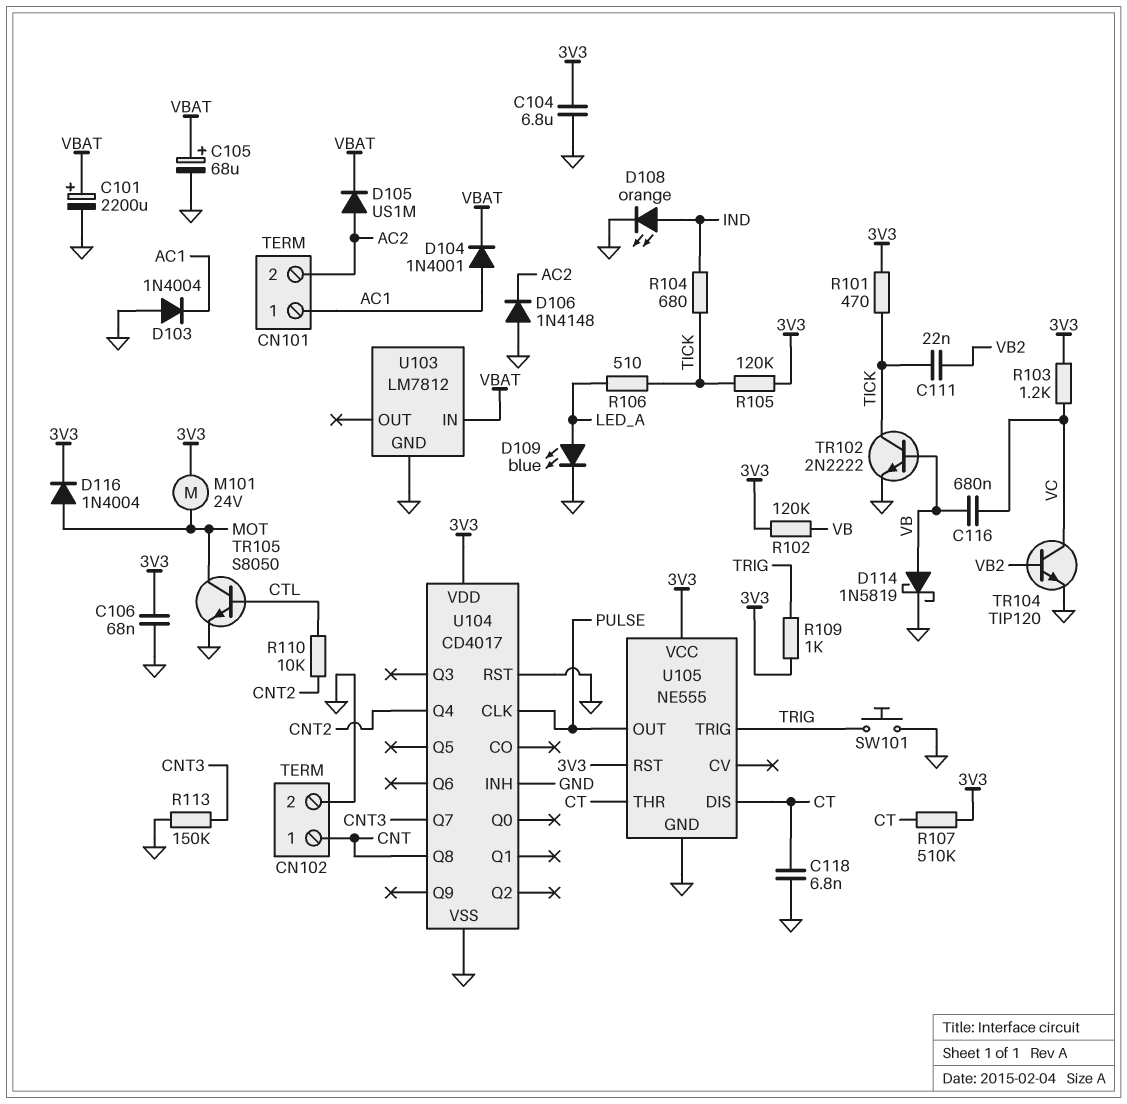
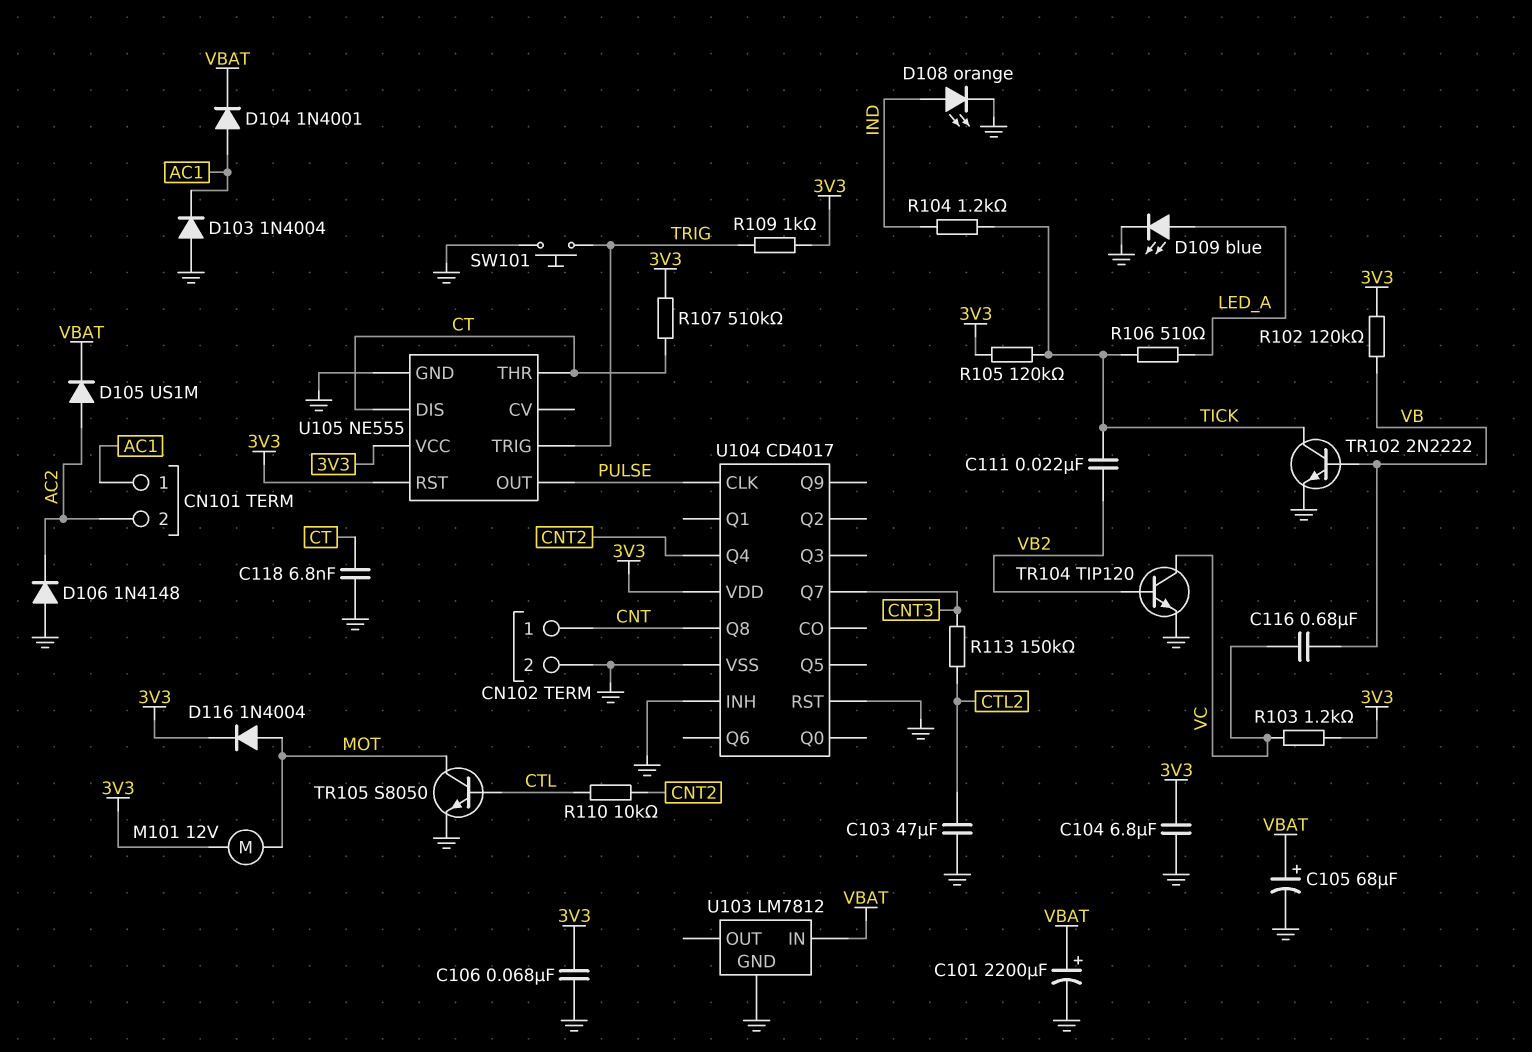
C103: none -> 47uF (CTL2, GND)
D114: schottky 1N5819 (A VB, K GND) -> none
M101: motor 24V (3V3, MOT) -> motor 12V (3V3, MOT)
R101: 470 (3V3, TICK) -> none
R104: 680 (IND, TICK) -> 1.2k (IND, TICK)
R113: 150k (CNT3, GND) -> 150k (CNT3, CTL2)

